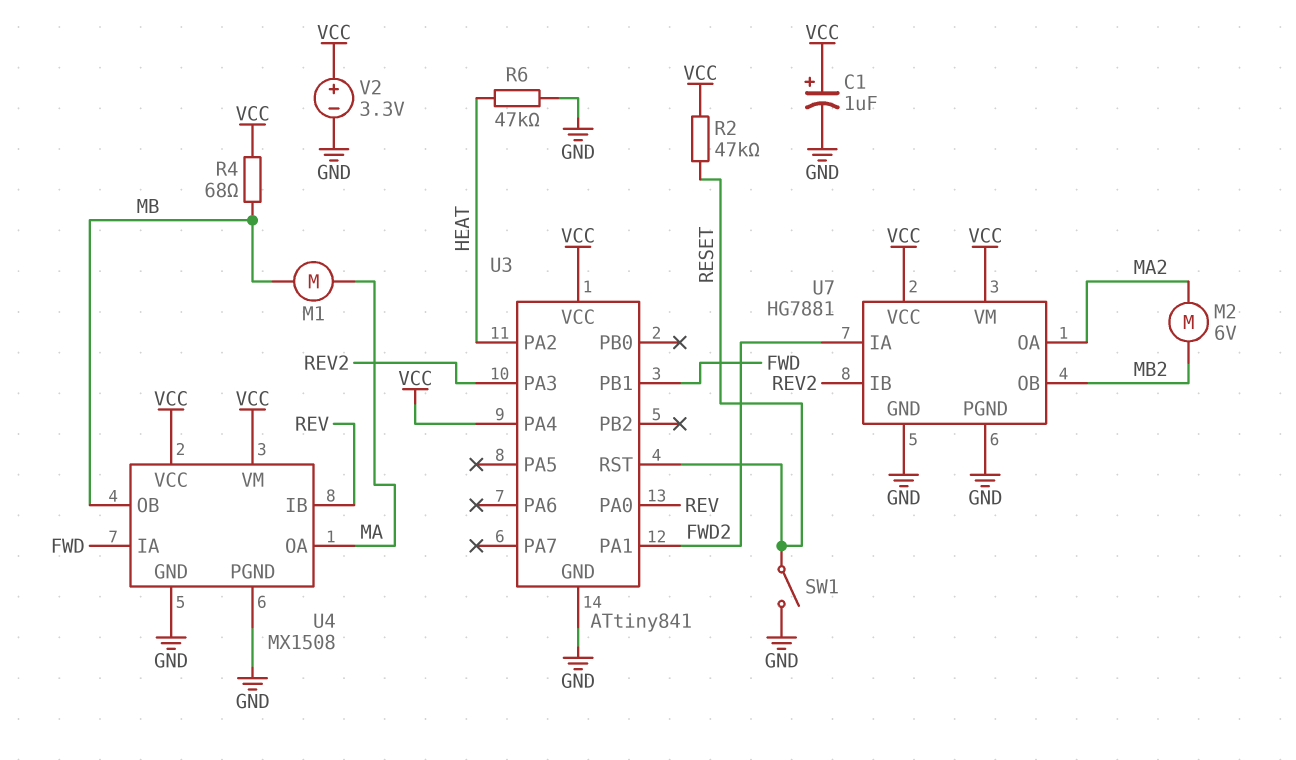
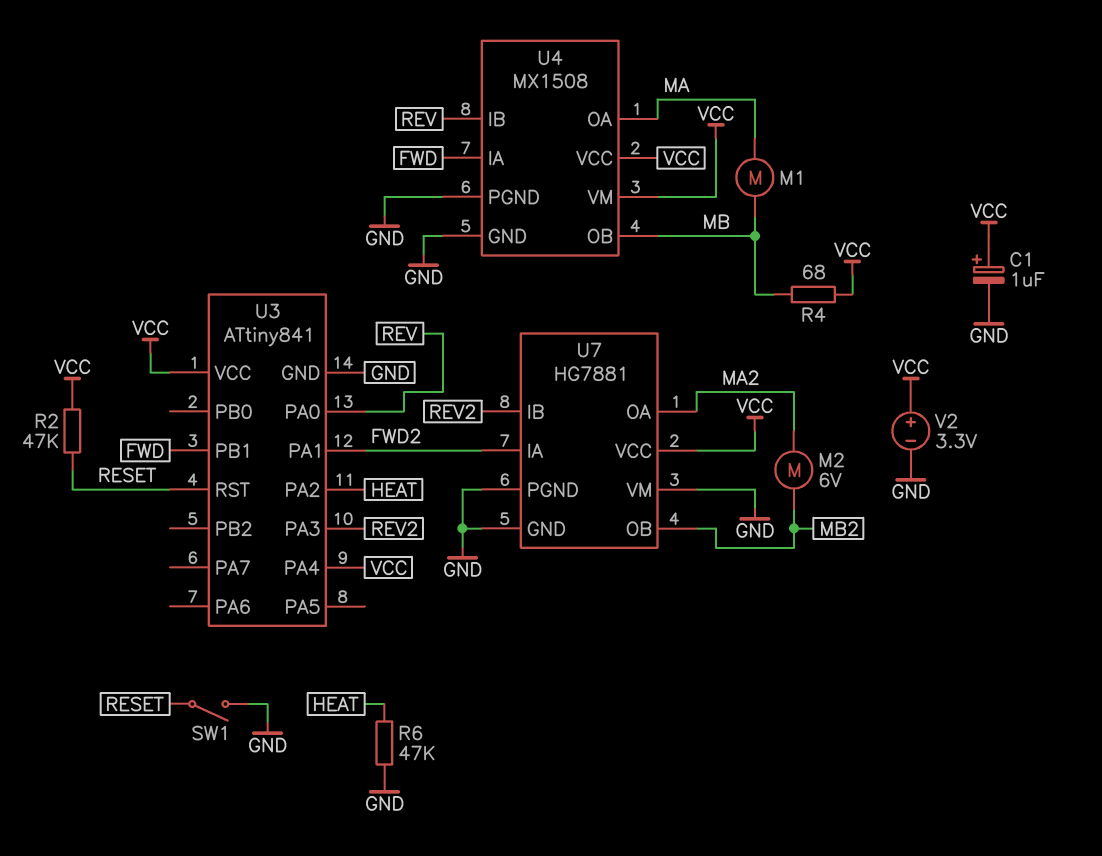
U7 pin VM: VCC -> GND

